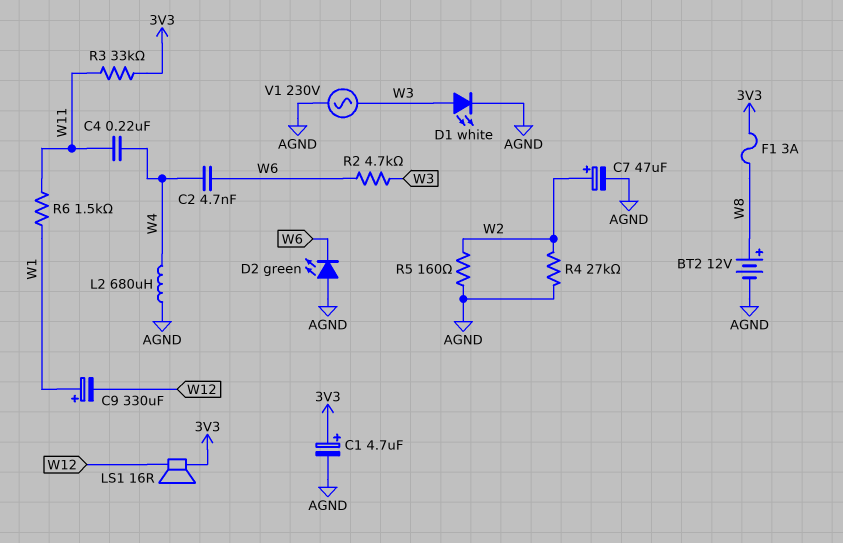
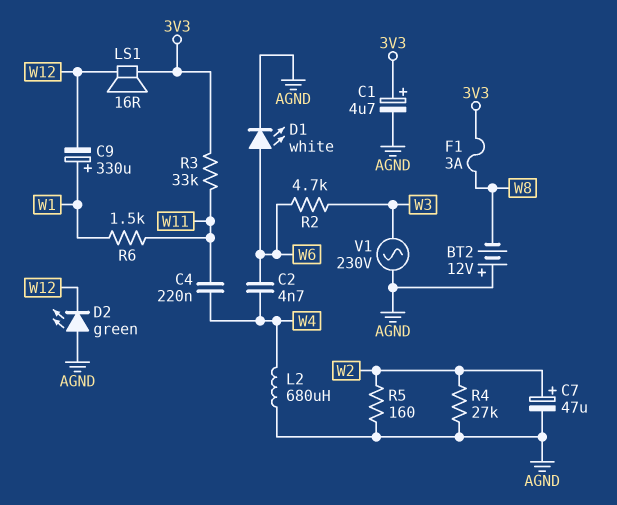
BT2: 12V (plus W8, minus AGND) -> 12V (plus AGND, minus W8)
D1: LED white (A W3, K AGND) -> LED white (A W6, K AGND)
D2: LED green (A AGND, K W6) -> LED green (A AGND, K W12)

